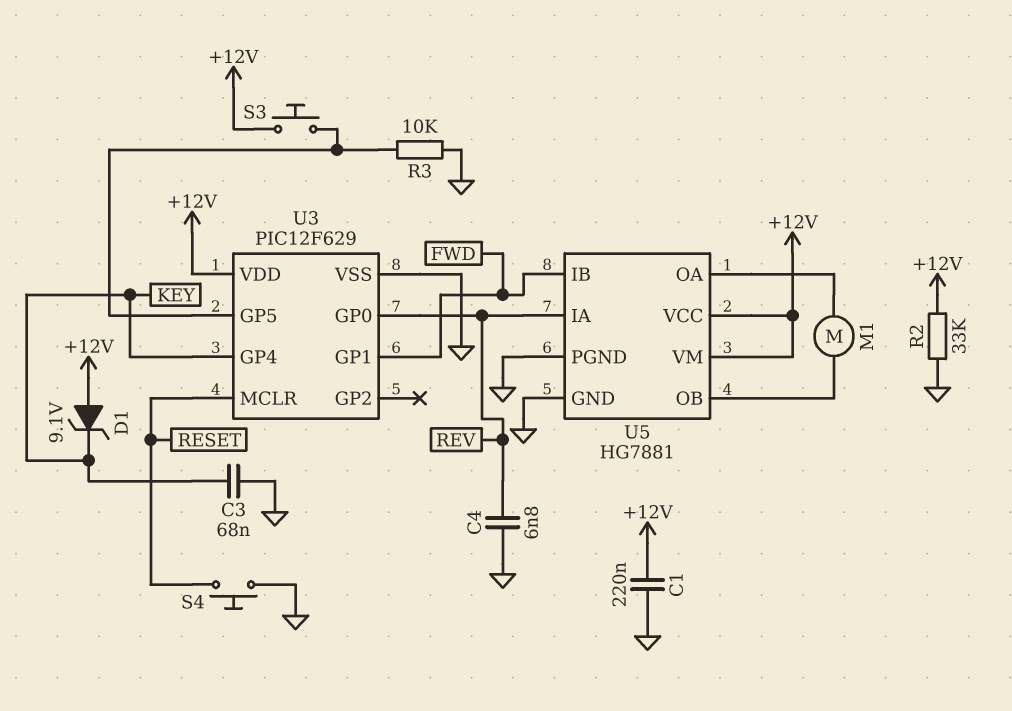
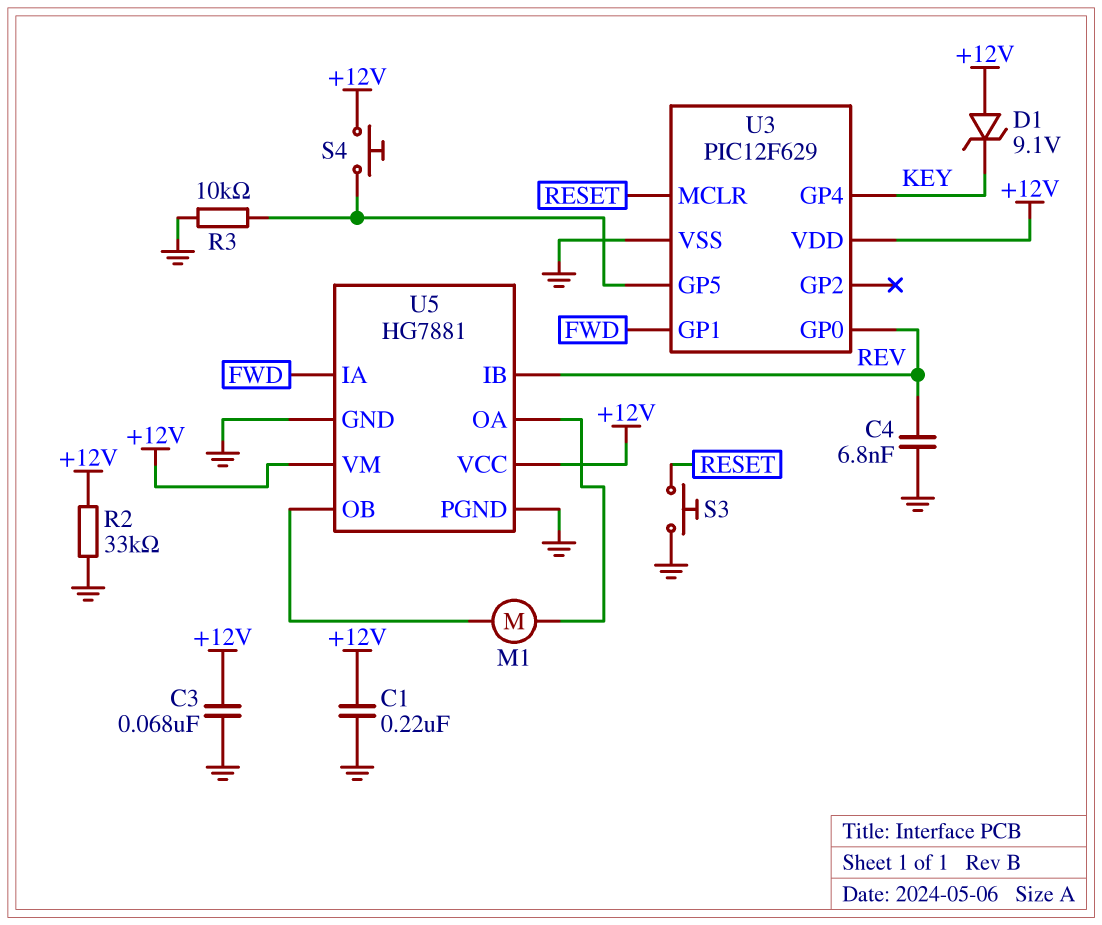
C3: 68nF (GND, KEY) -> 68nF (+12V, GND)
S3: button (+12V, U3/GP5) -> button (GND, RESET)
S4: button (GND, RESET) -> button (+12V, U3/GP5)
U5 pin IA: REV -> FWD
U5 pin IB: FWD -> REV

